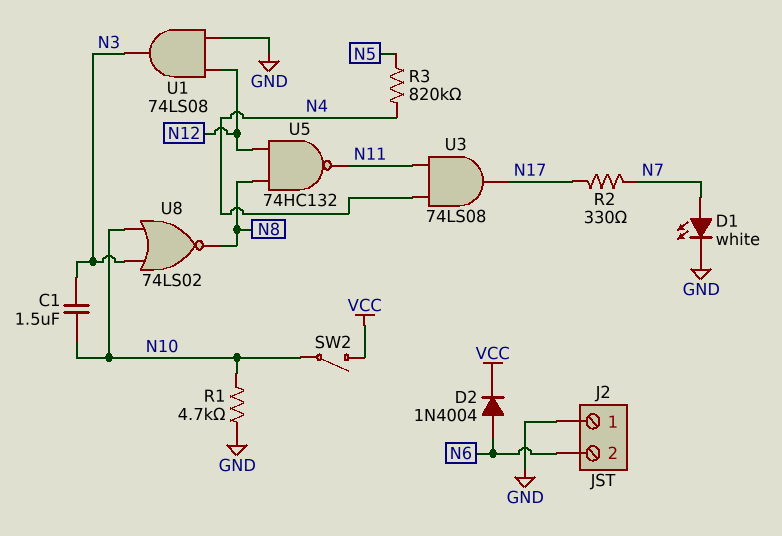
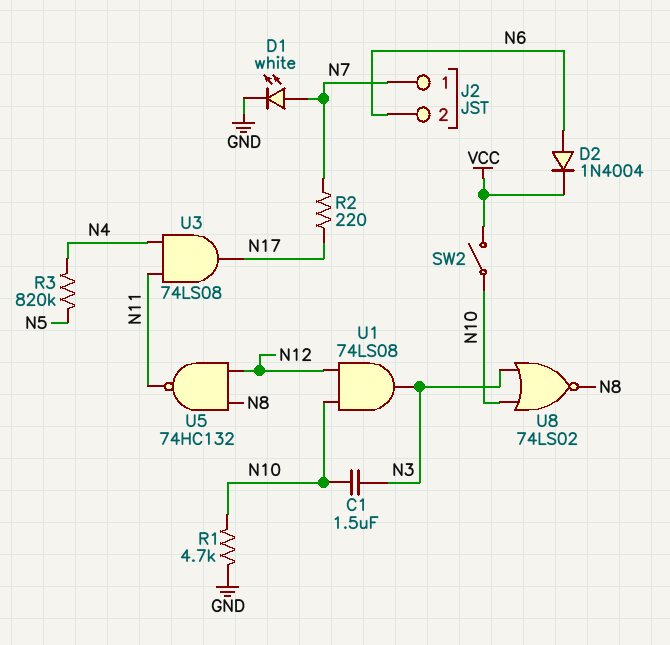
J2 pin 1: GND -> N7
R2: 330 (N7, N17) -> 220 (N7, N17)
U1: AND 74LS08 (in GND, in N12, out N3) -> AND 74LS08 (in N10, in N12, out N3)

